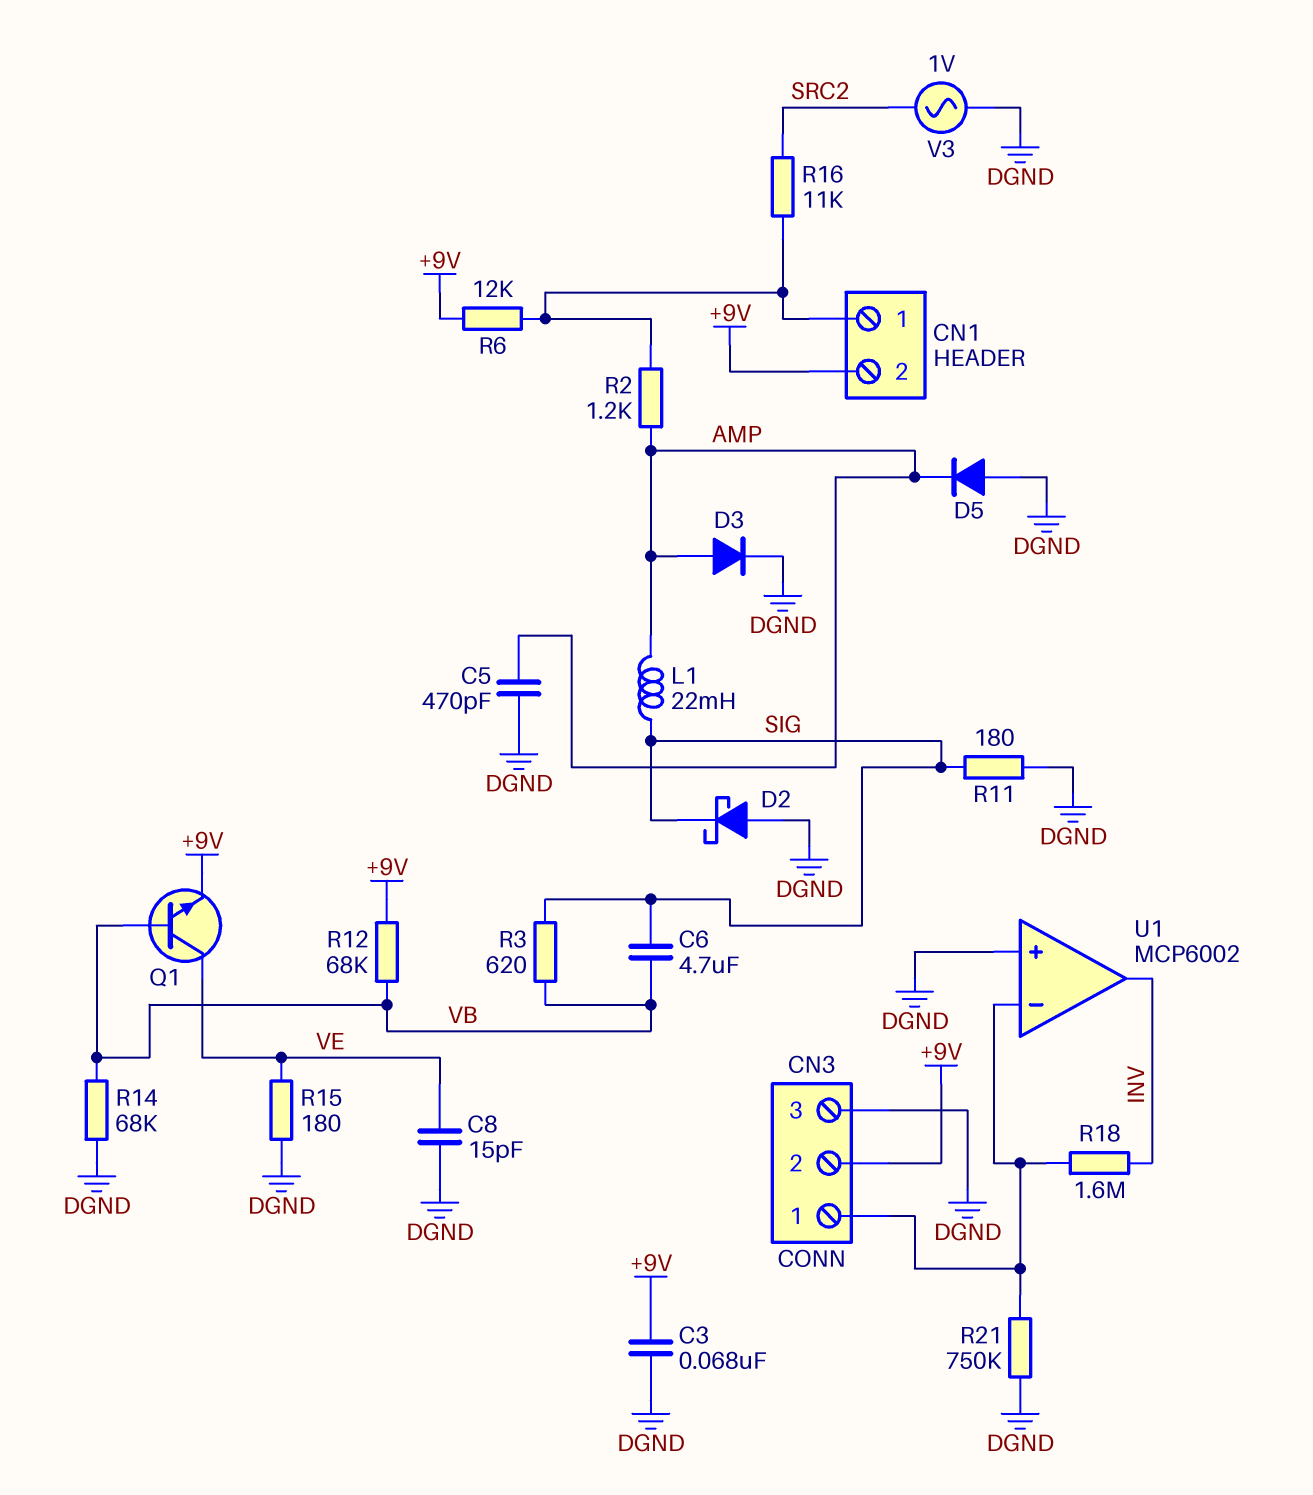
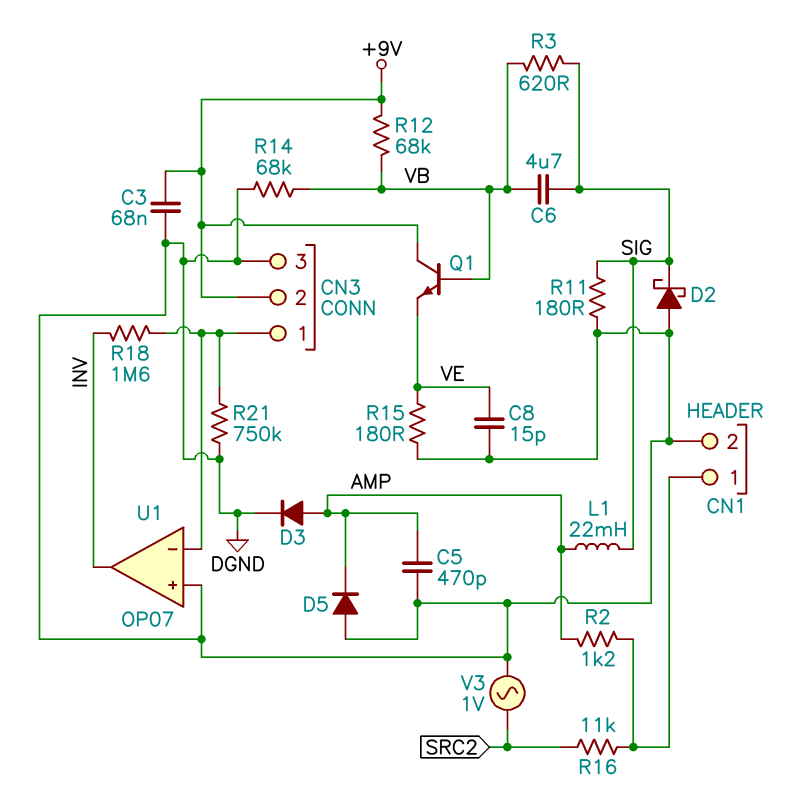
CN1 pin 2: +9V -> DGND
Q1: NPN (B VB, C VE, E +9V) -> NPN (B VB, C +9V, E VE)
R6: 12k (+9V, CN1/1) -> none
U1: MCP6002 -> OP07

